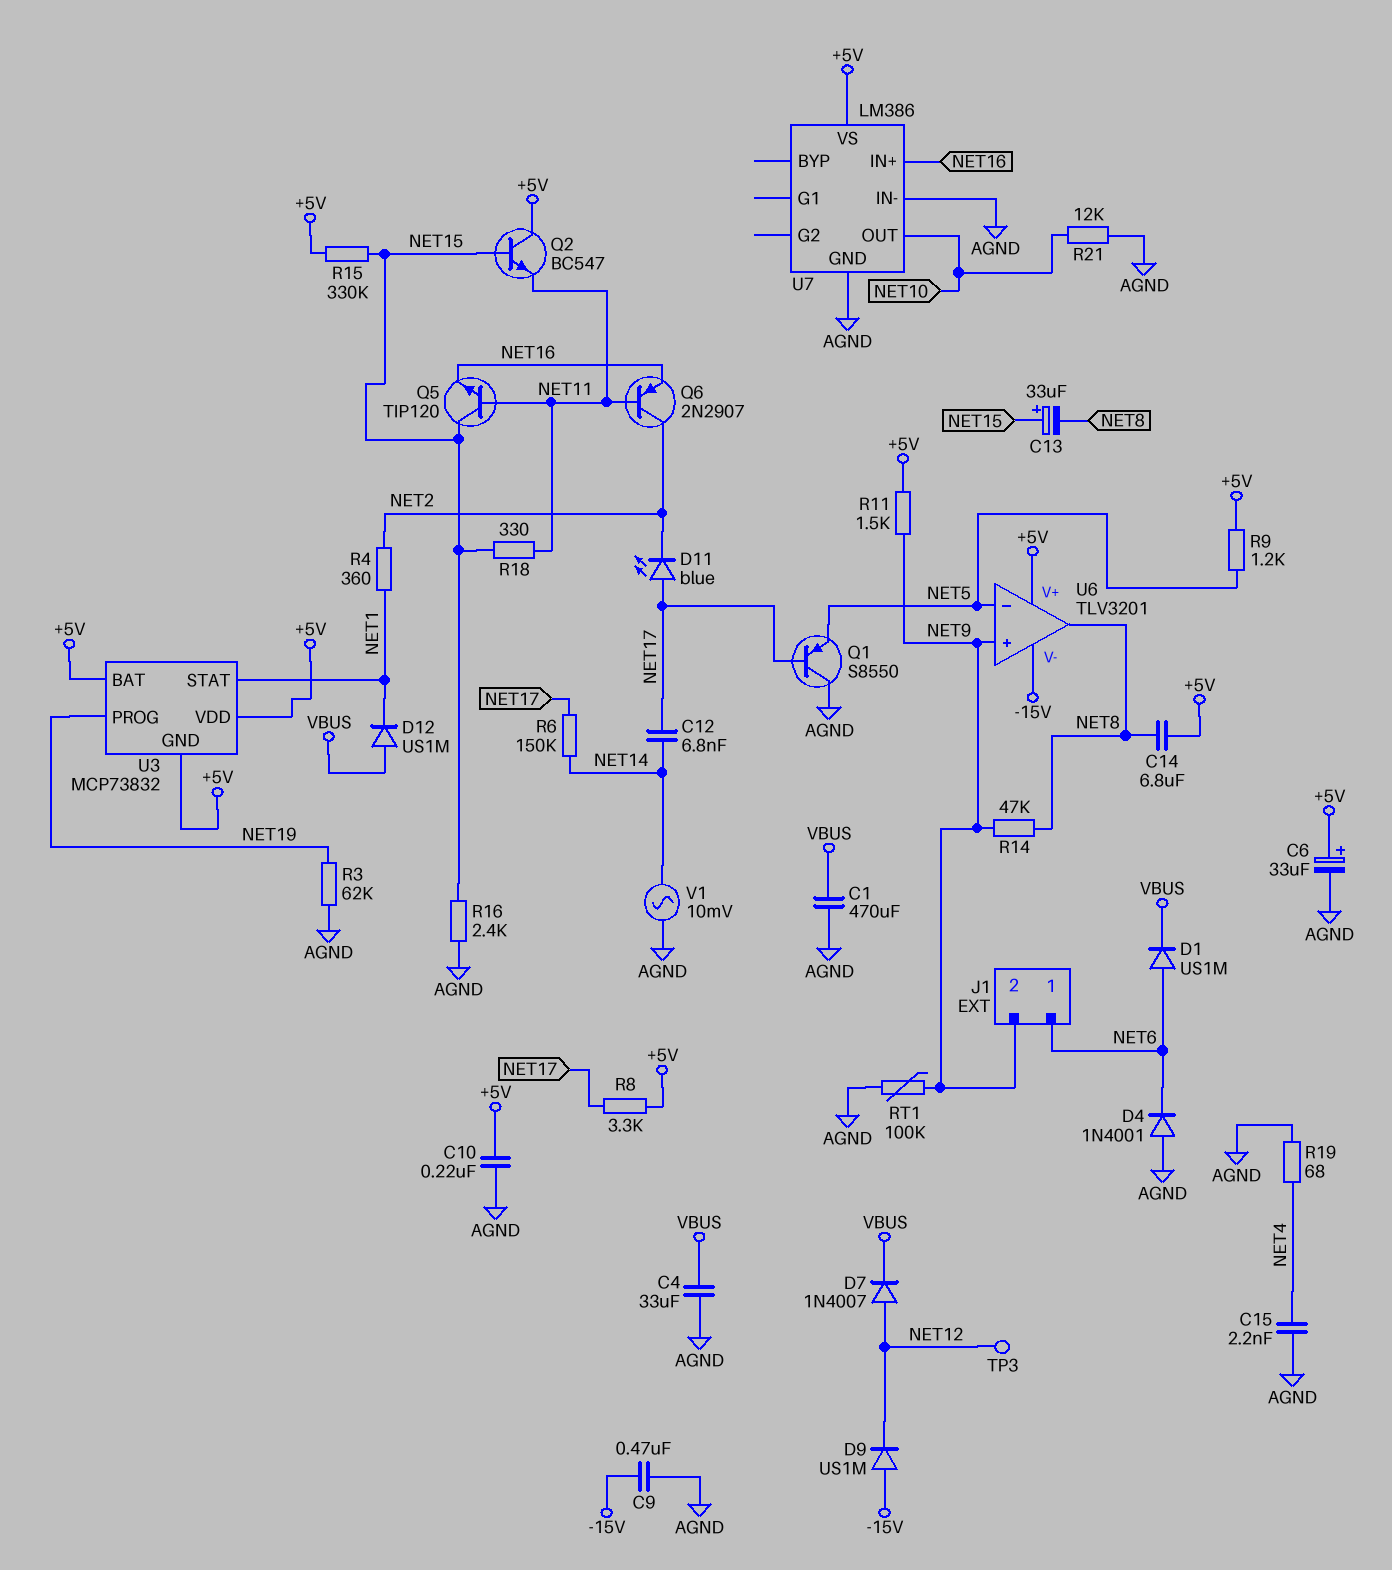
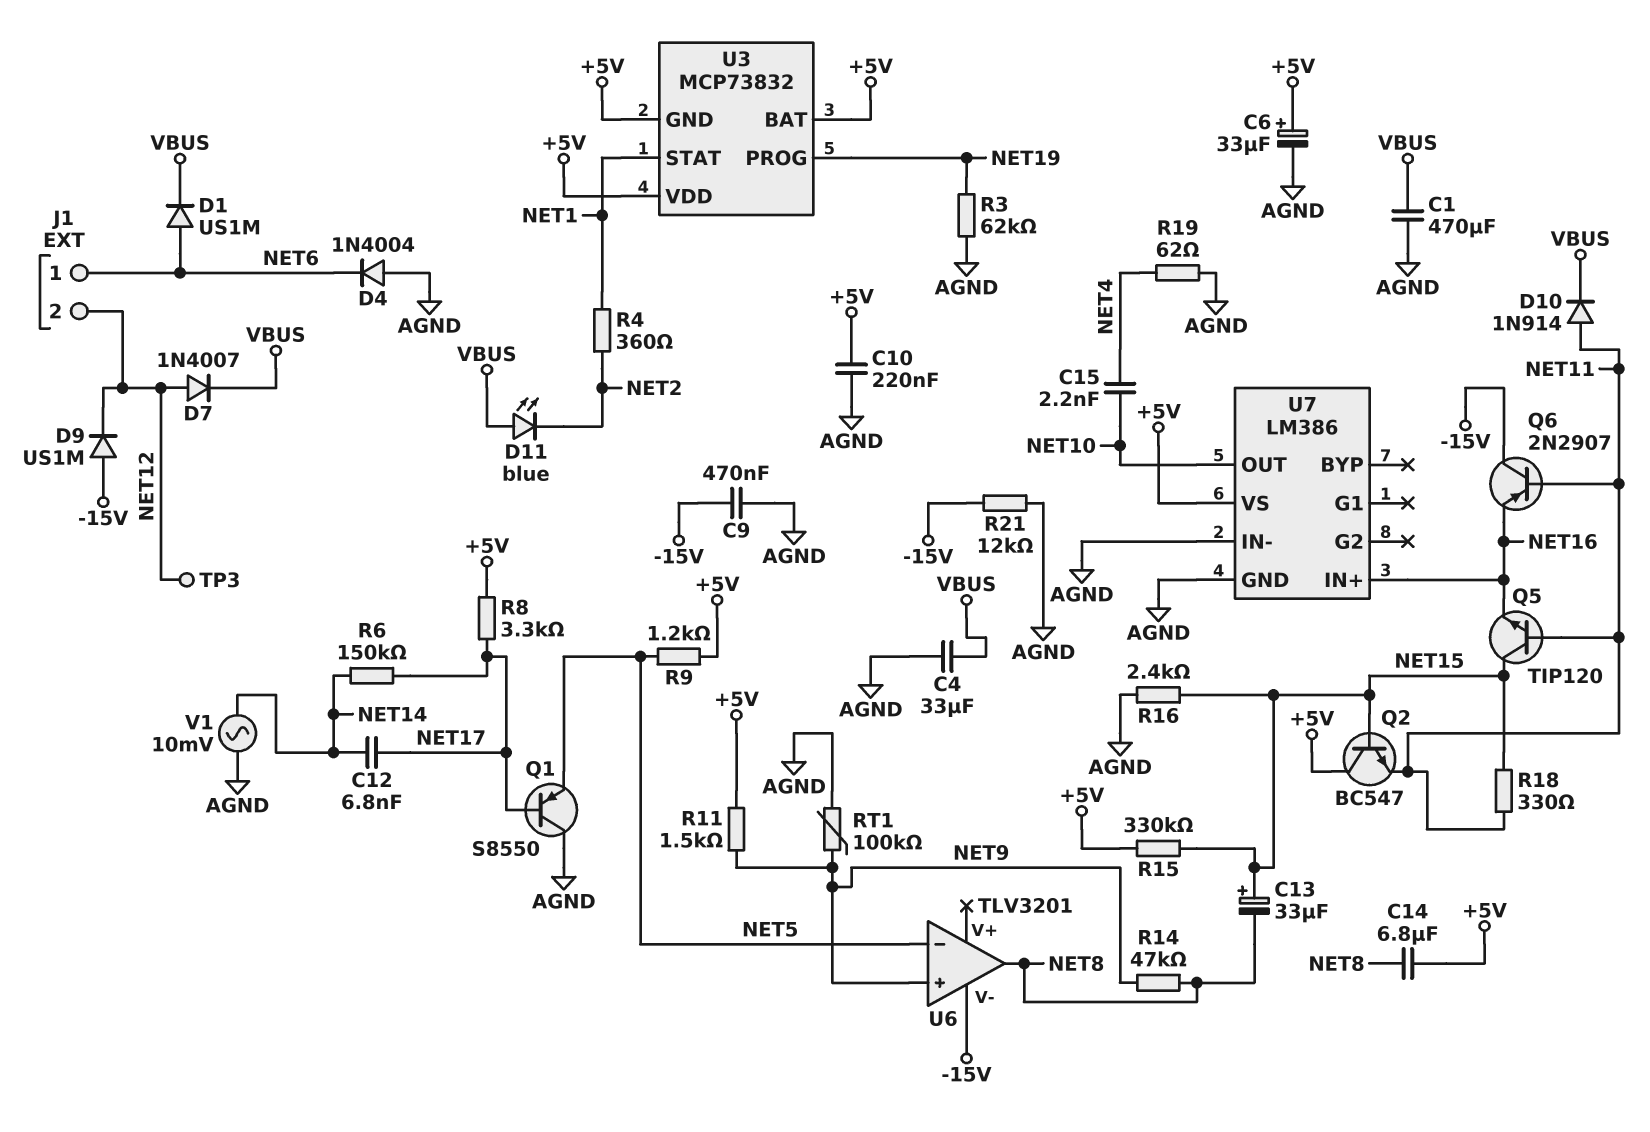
C15: 2.2nF (AGND, NET4) -> 2.2nF (NET4, NET10)
D4: diode 1N4001 (A AGND, K NET6) -> diode 1N4004 (A AGND, K NET6)
D10: none -> diode 1N914 (A NET11, K VBUS)
D11: LED blue (A NET17, K NET2) -> LED blue (A VBUS, K NET2)
D12: diode US1M (A VBUS, K NET1) -> none
J1 pin 2: NET9 -> NET12
Q6: PNP 2N2907 (B NET11, C NET2, E NET16) -> PNP 2N2907 (B NET11, C -15V, E NET16)
R19: 68 (AGND, NET4) -> 62 (AGND, NET4)
R21: 12k (AGND, NET10) -> 12k (-15V, AGND)
U6 pin V+: +5V -> none

